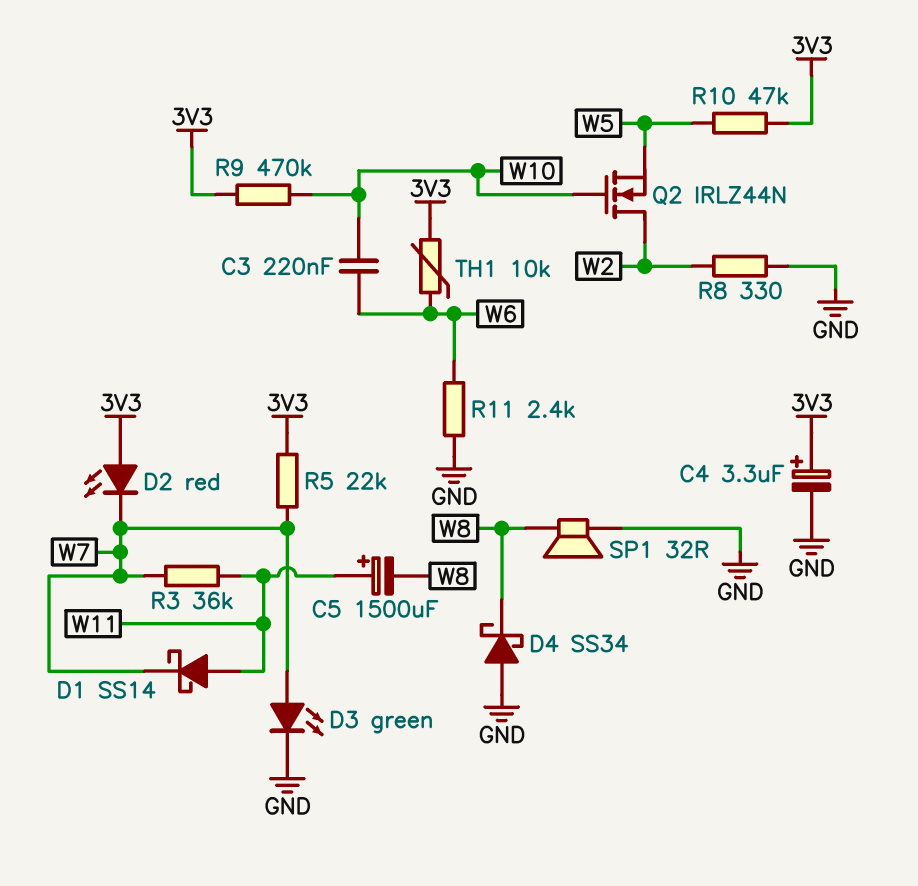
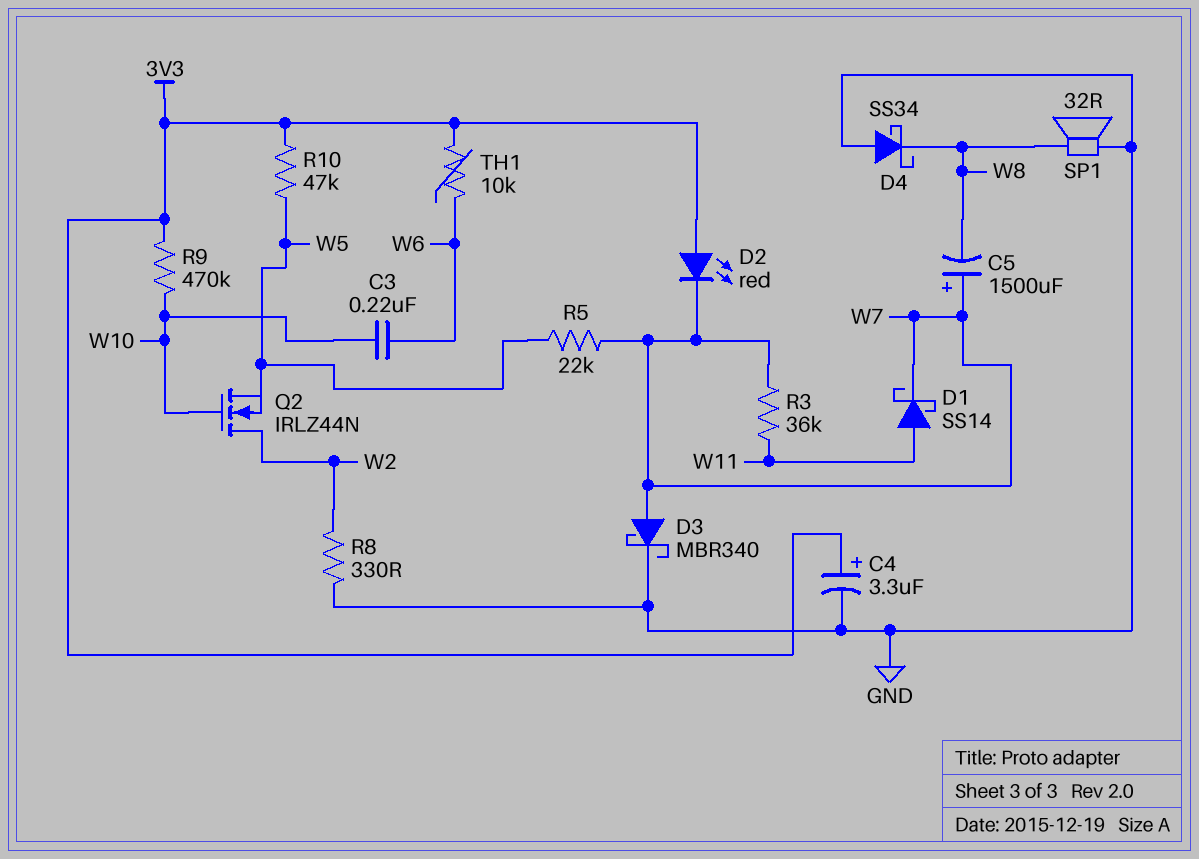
C5: 1500uF (plus W11, minus W8) -> 1500uF (plus W7, minus W8)
D3: LED green (A W7, K GND) -> schottky MBR340 (A W7, K GND)
R5: 22k (3V3, W7) -> 22k (W5, W7)
R11: 2.4k (GND, W6) -> none

